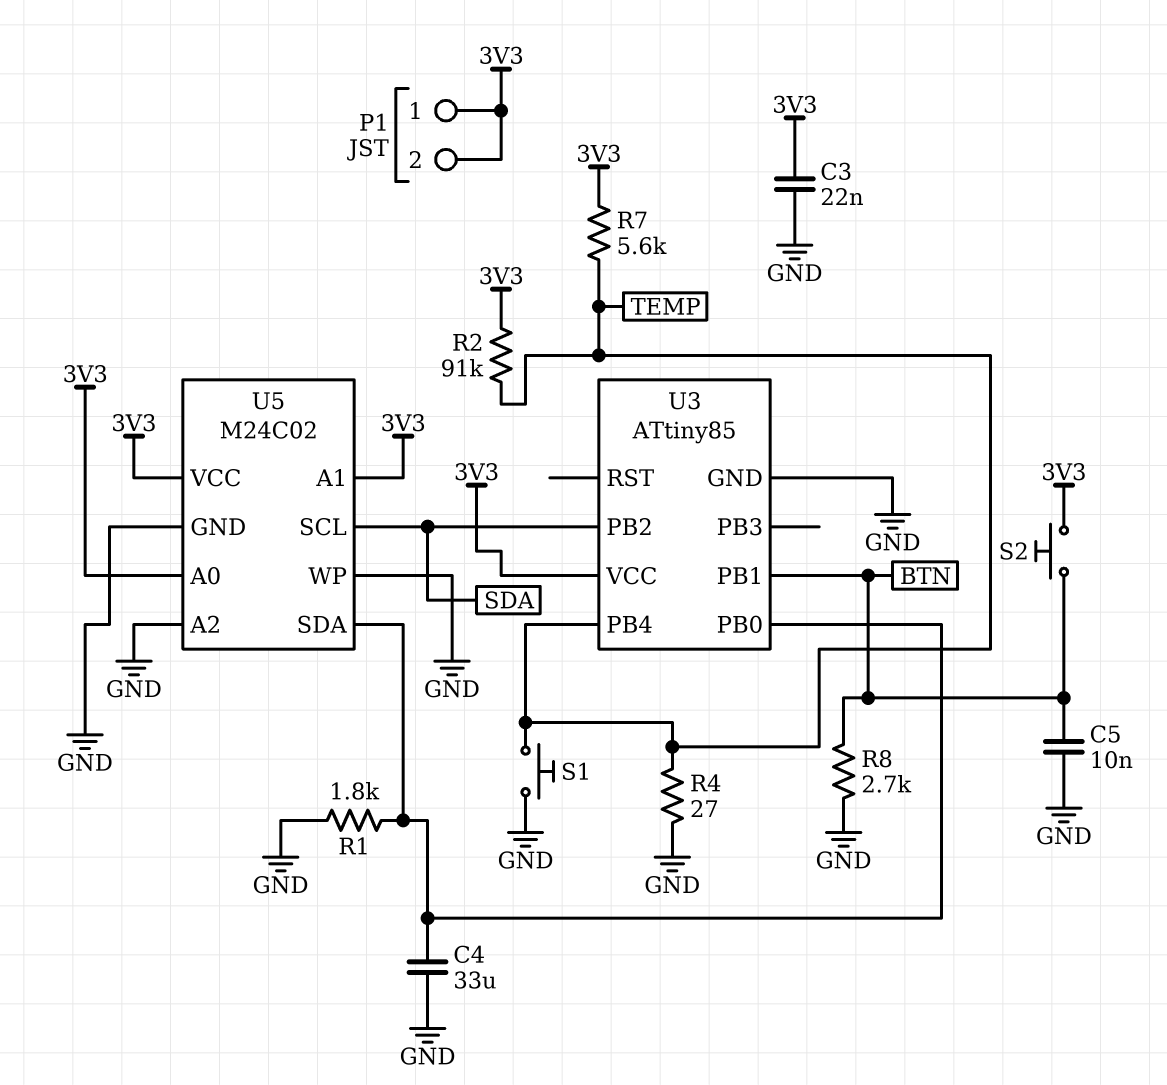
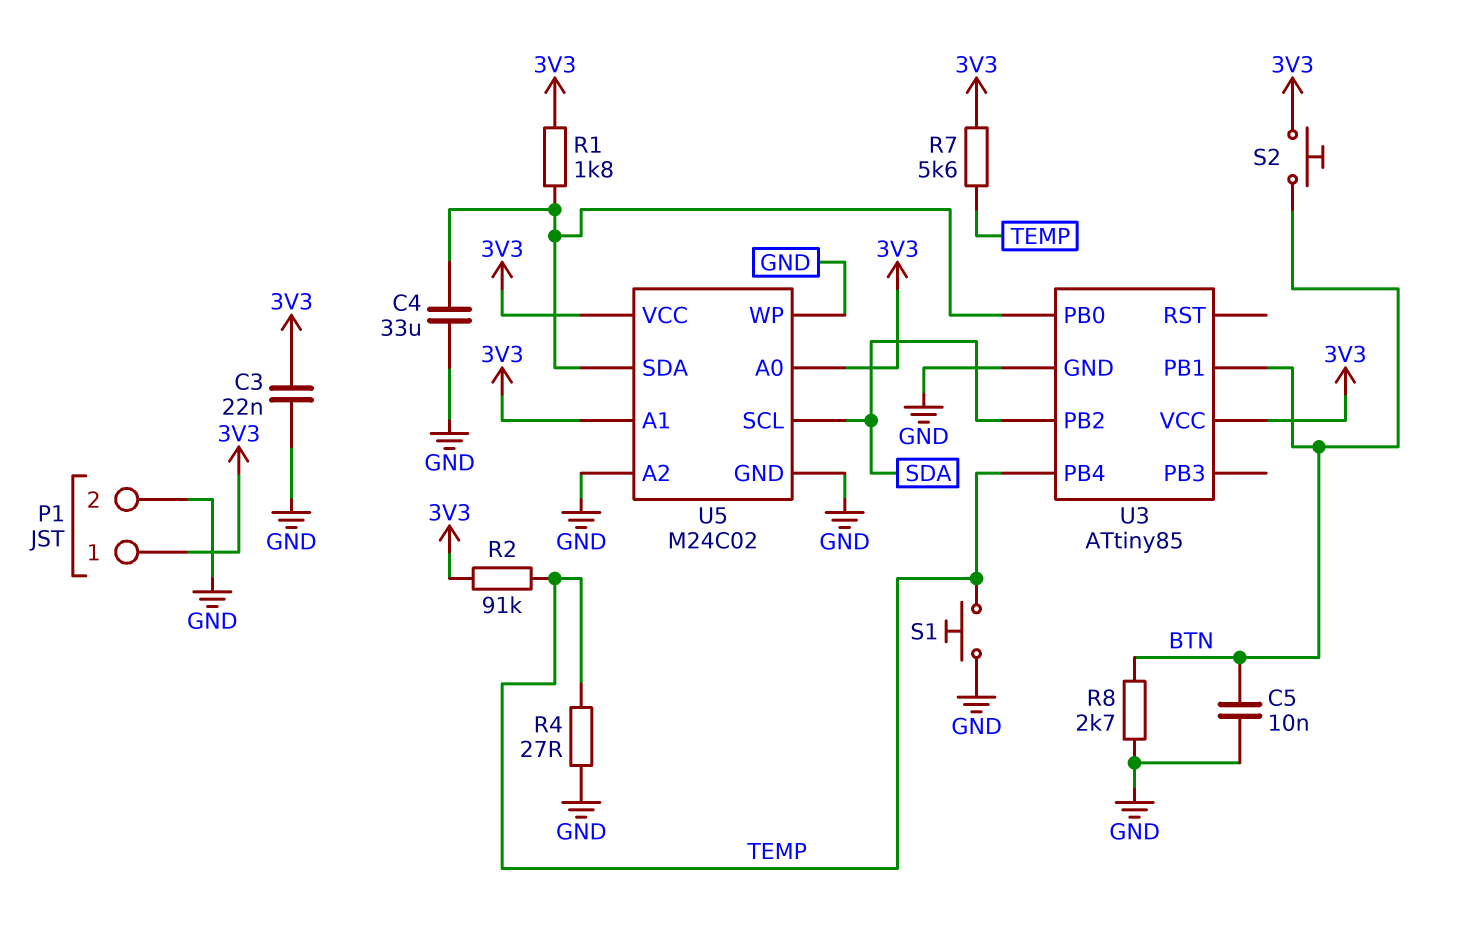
P1 pin 2: 3V3 -> GND
R1: 1.8k (GND, U3/PB0) -> 1.8k (3V3, U3/PB0)

